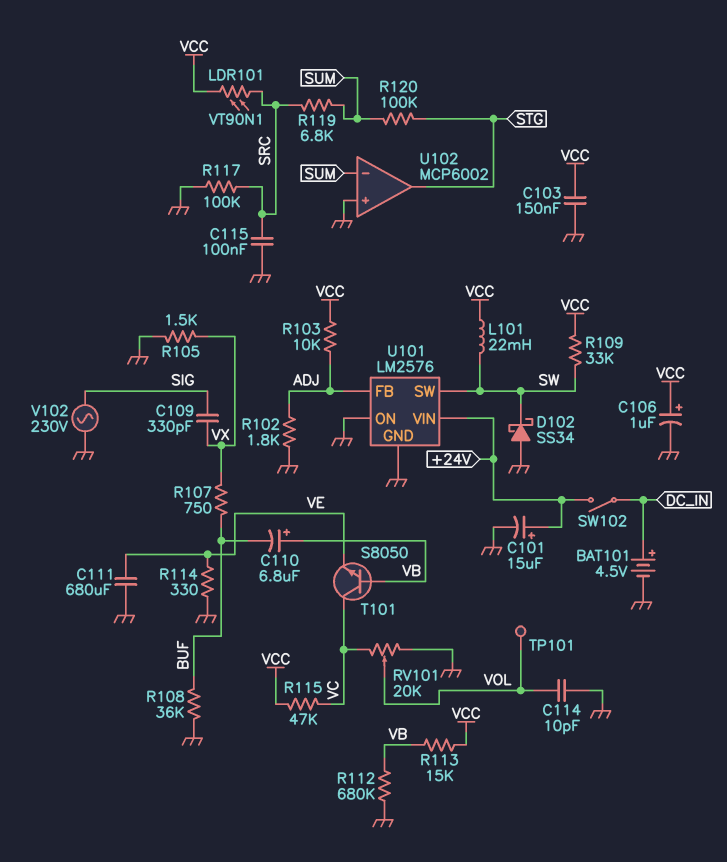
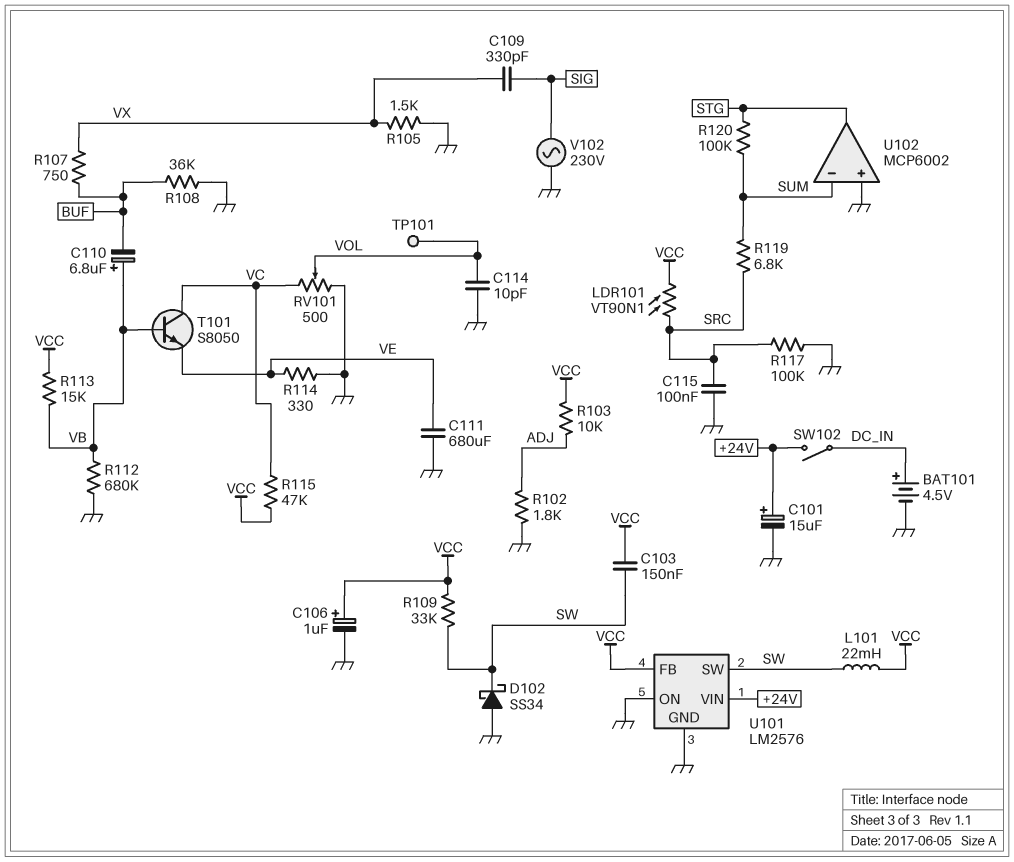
C103: 150nF (GND, VCC) -> 150nF (SW, VCC)
RV101: 20k (GND, VC, wiper VOL) -> 500 (GND, VC, wiper VOL)
U101 pin FB: ADJ -> VCC

